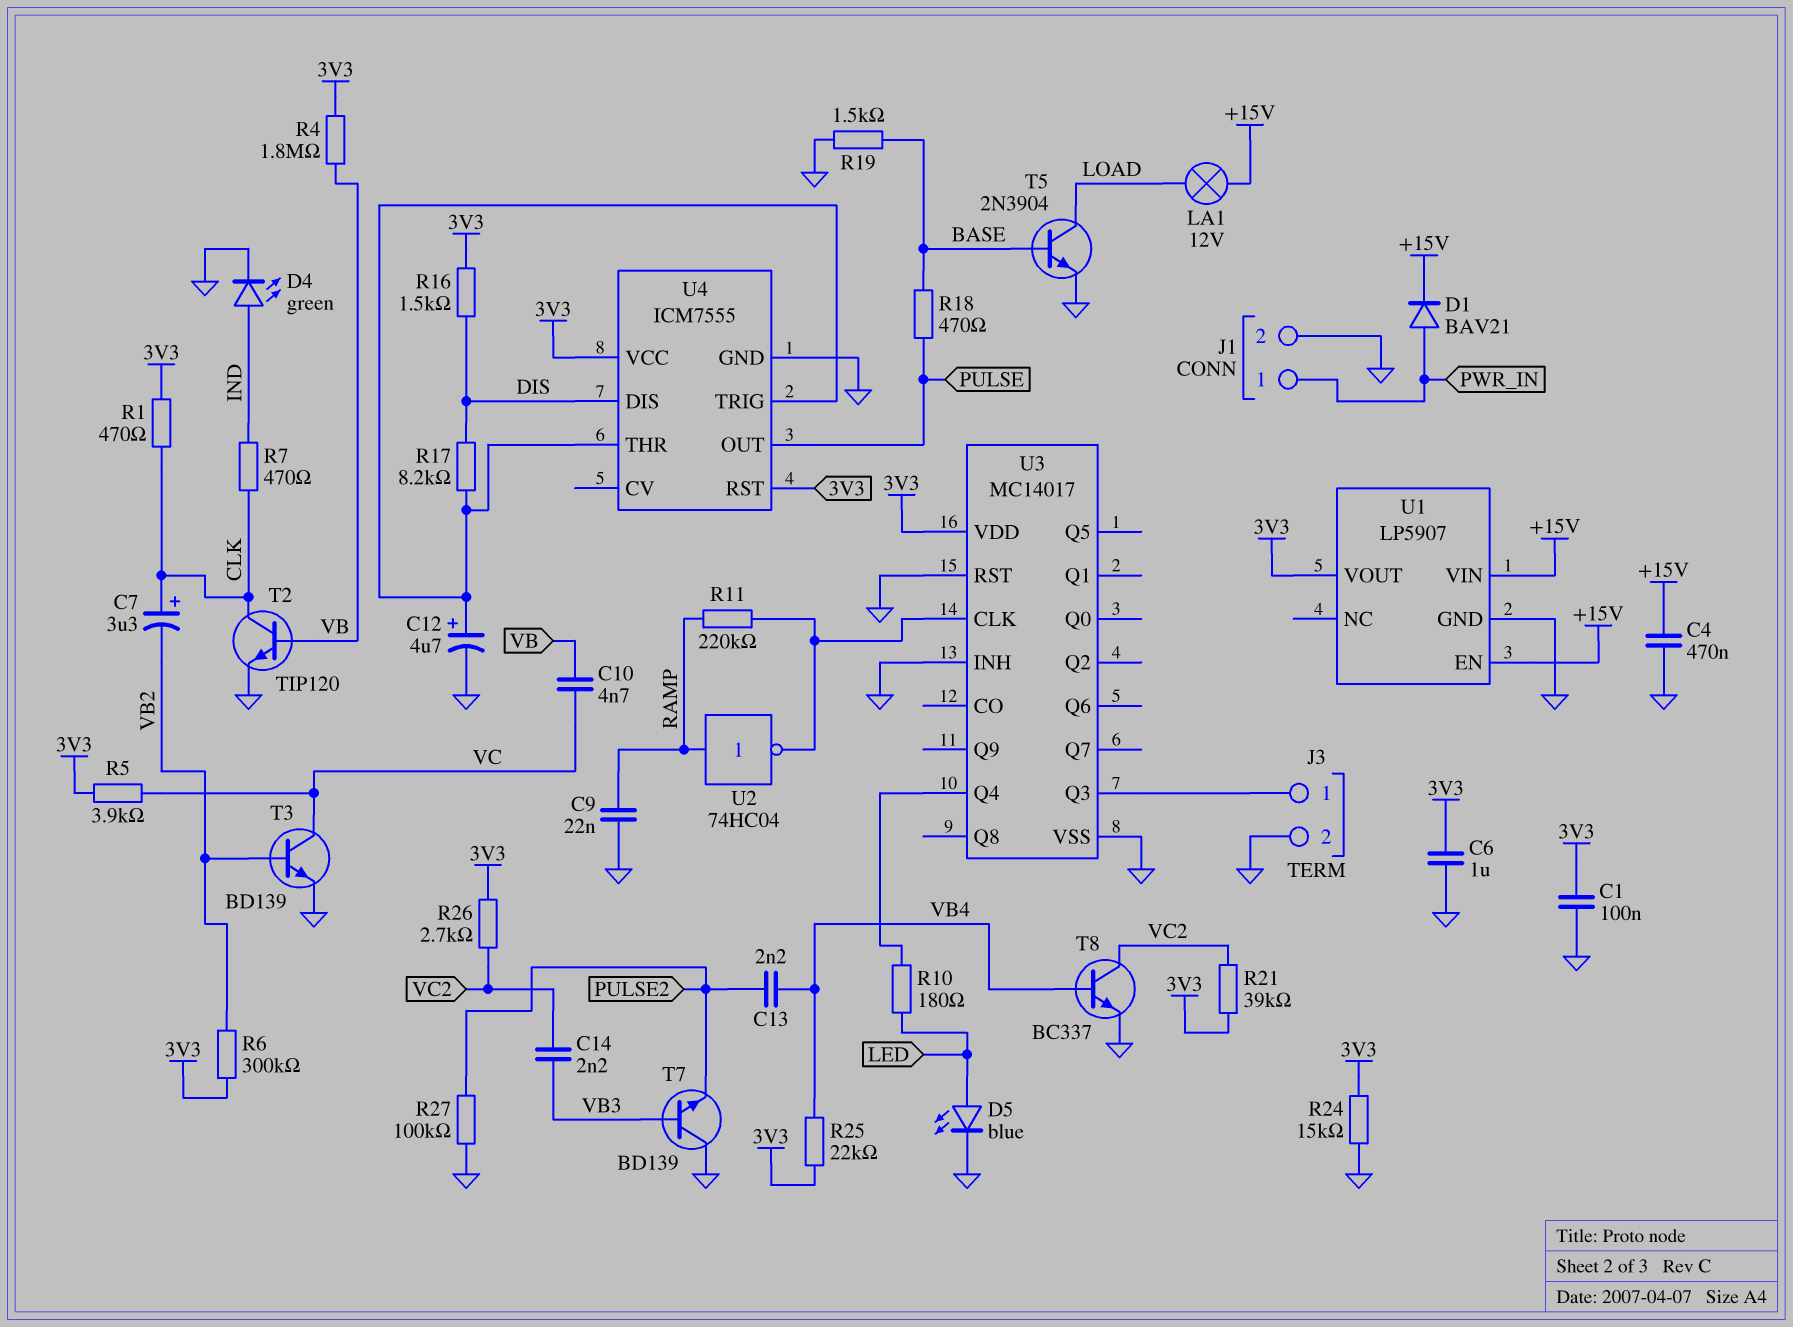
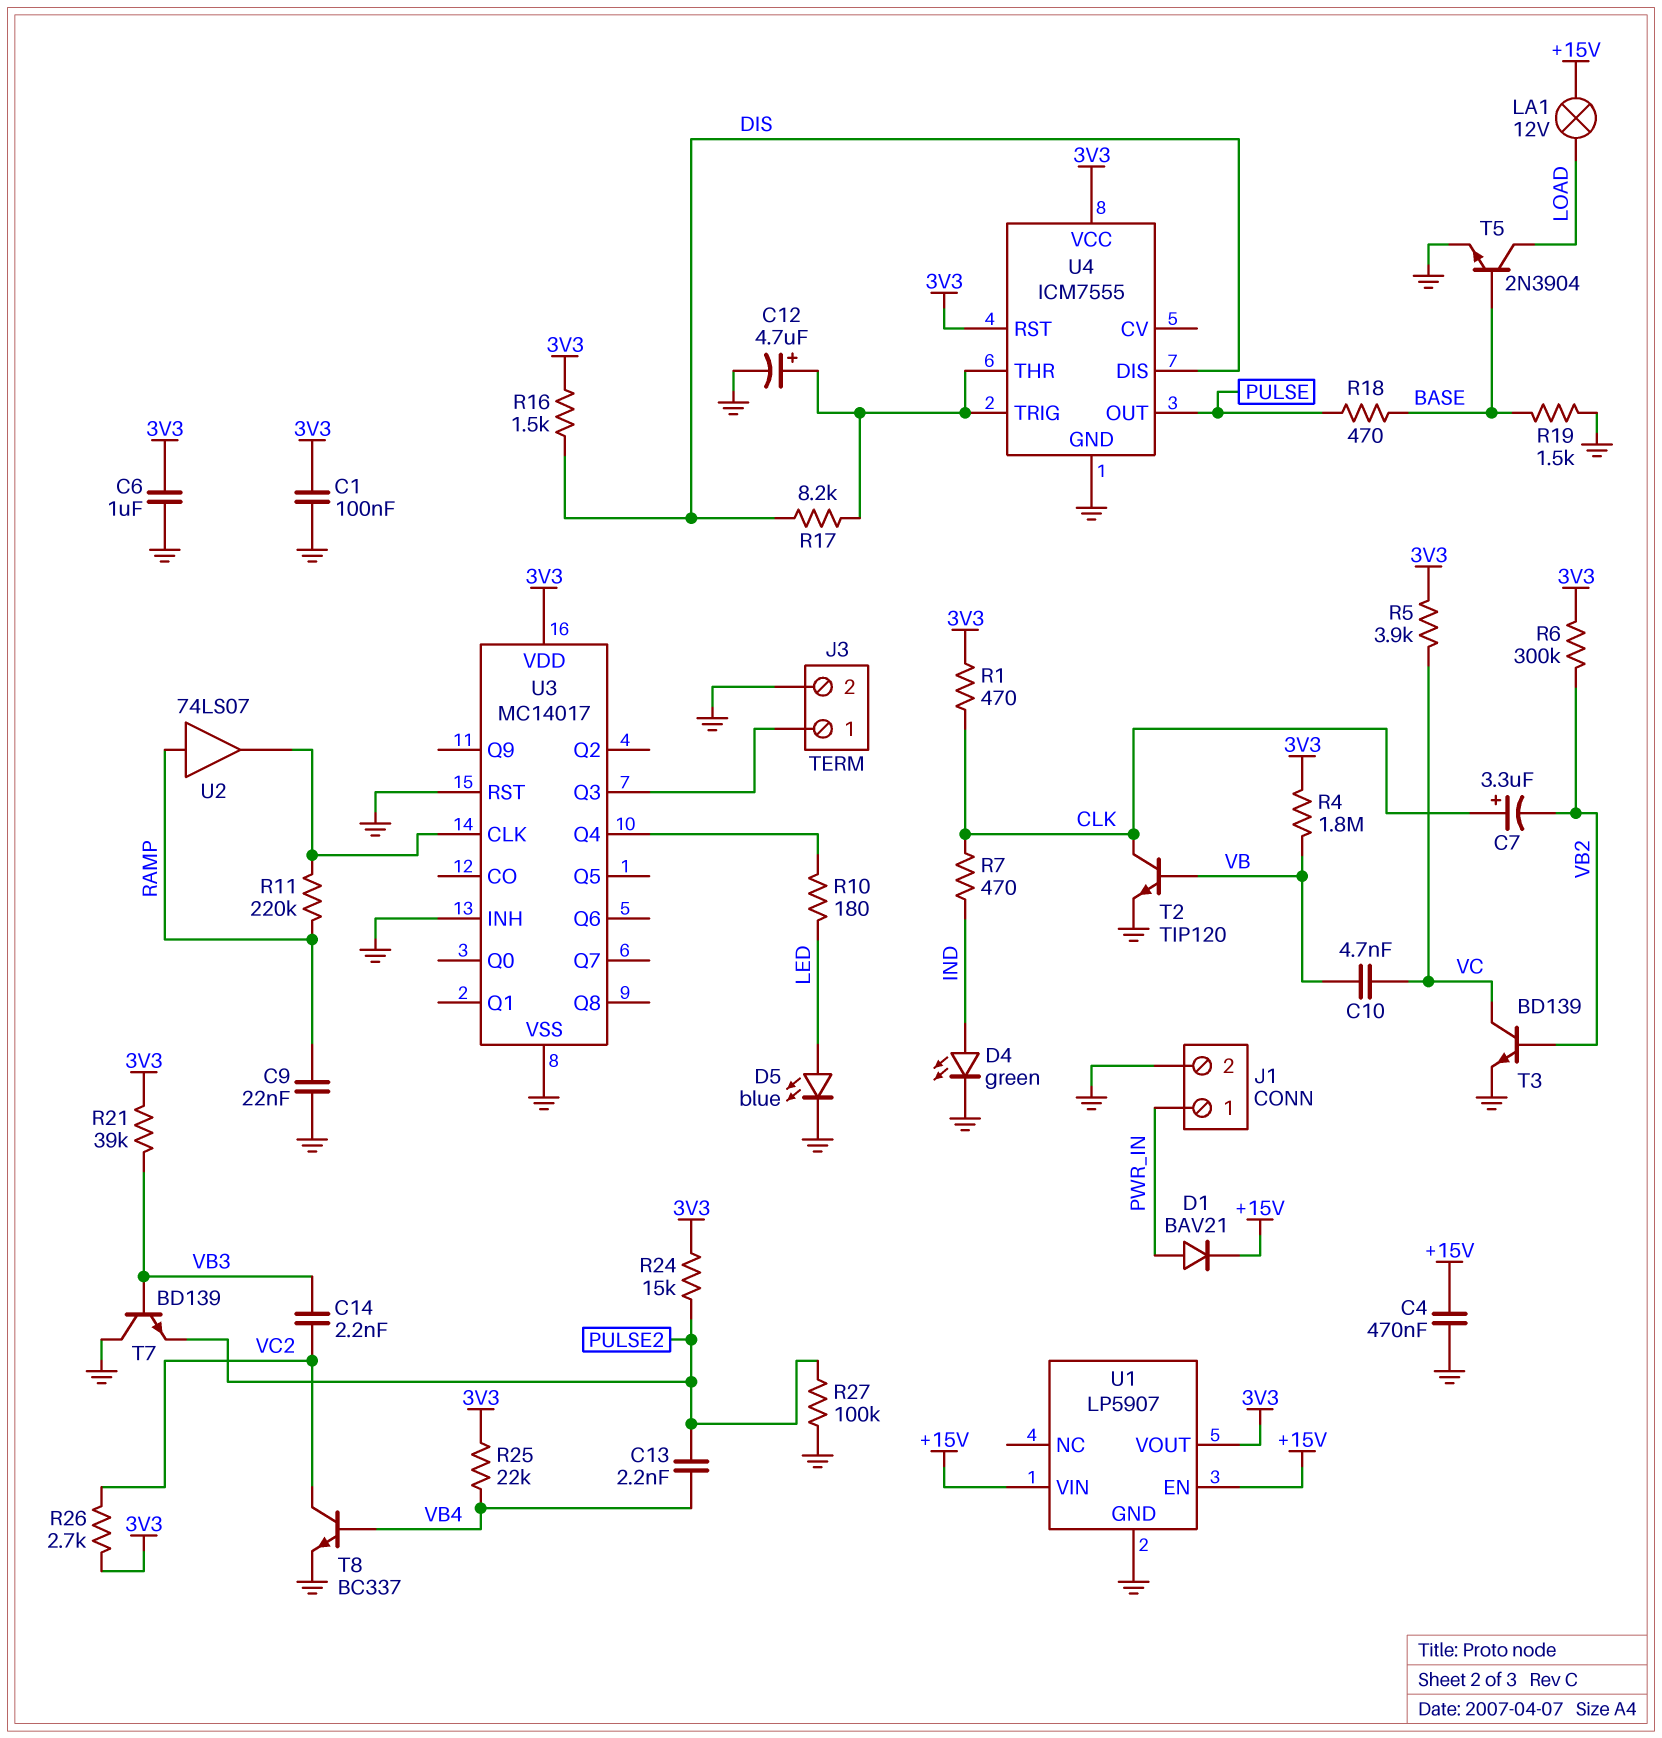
R21: 39k (3V3, VC2) -> 39k (3V3, VB3)
R24: 15k (3V3, GND) -> 15k (3V3, PULSE2)
U2: NOT 74HC04 (in RAMP, out U3/CLK) -> buffer 74LS07 (in RAMP, out U3/CLK)

